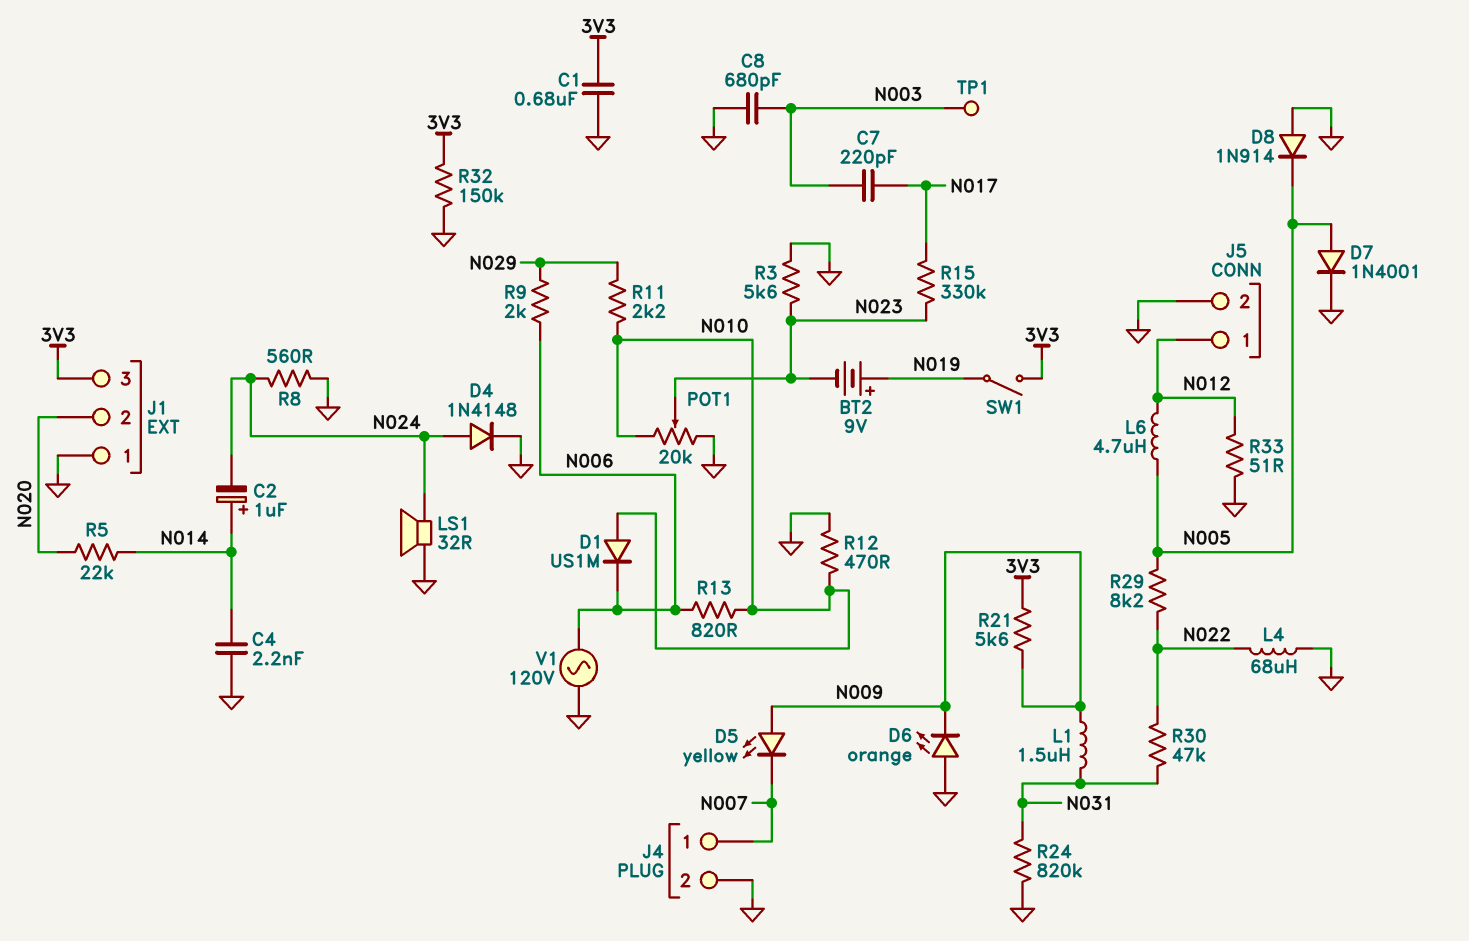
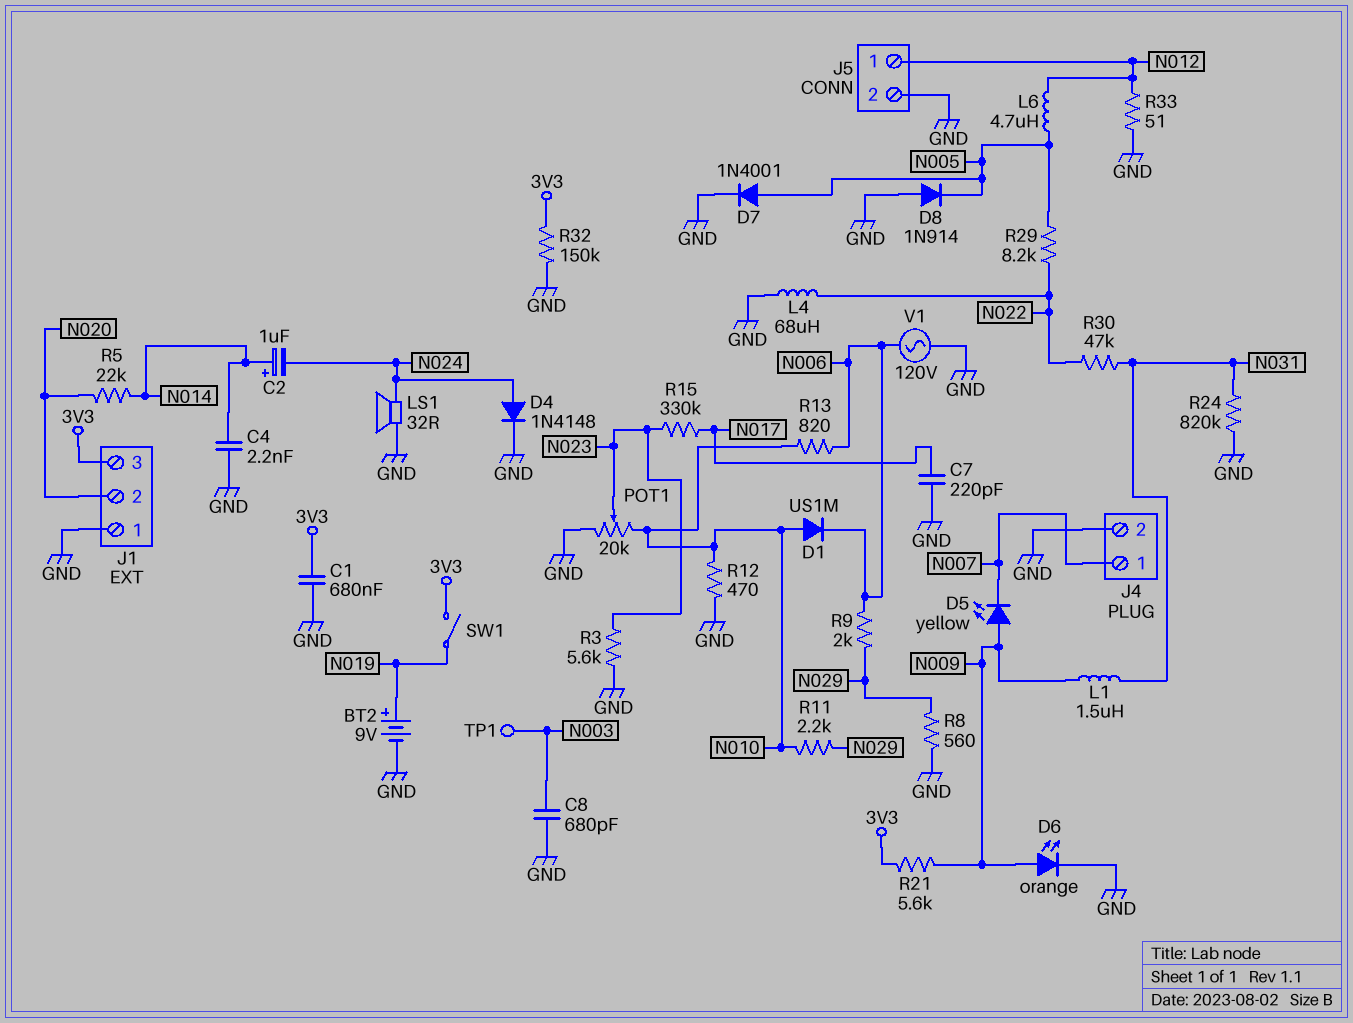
BT2: 9V (plus N019, minus N023) -> 9V (plus N019, minus GND)
C7: 220pF (N003, N017) -> 220pF (GND, N017)
D6: LED orange (A GND, K N009) -> LED orange (A N009, K GND)
R8: 560 (GND, N024) -> 560 (GND, N029)

